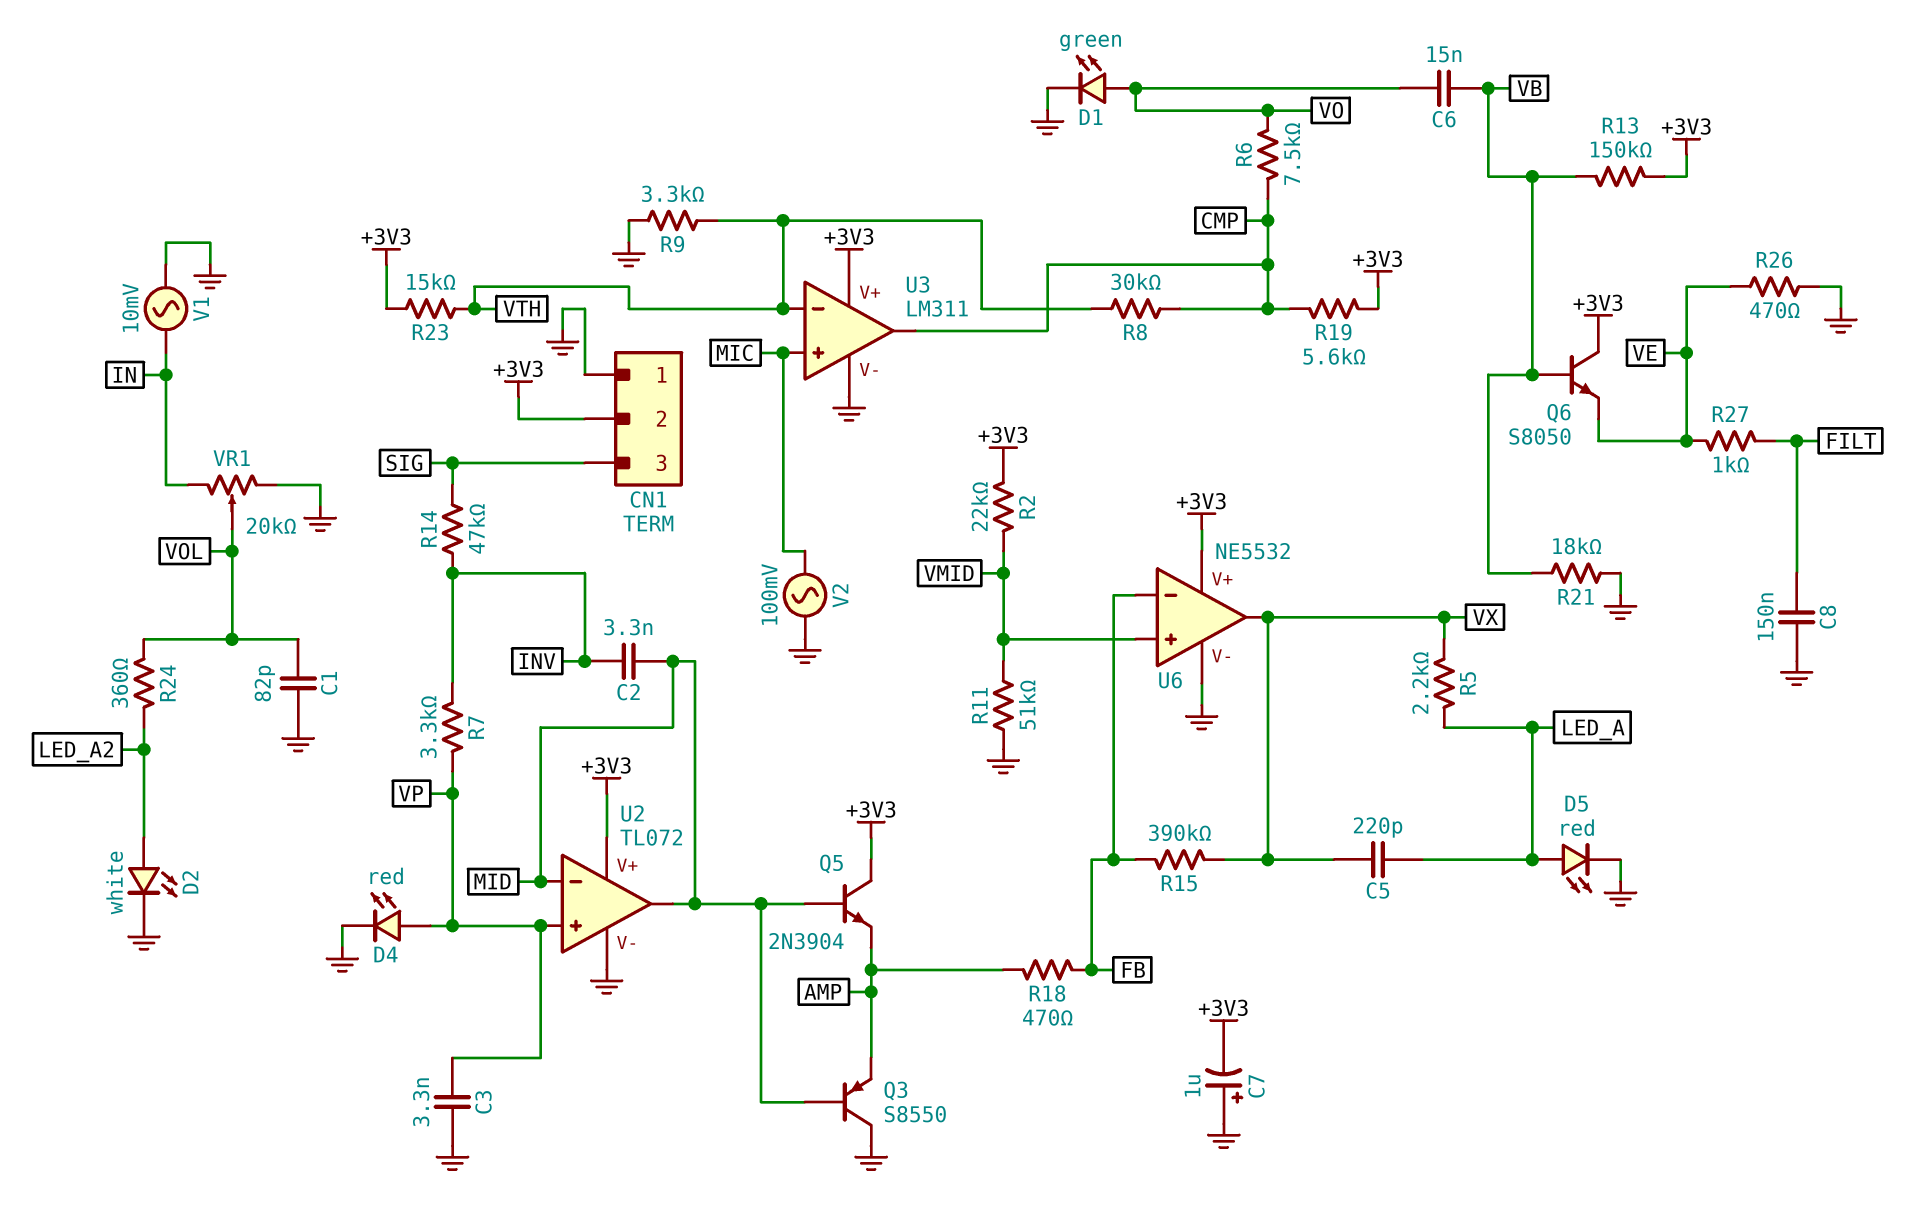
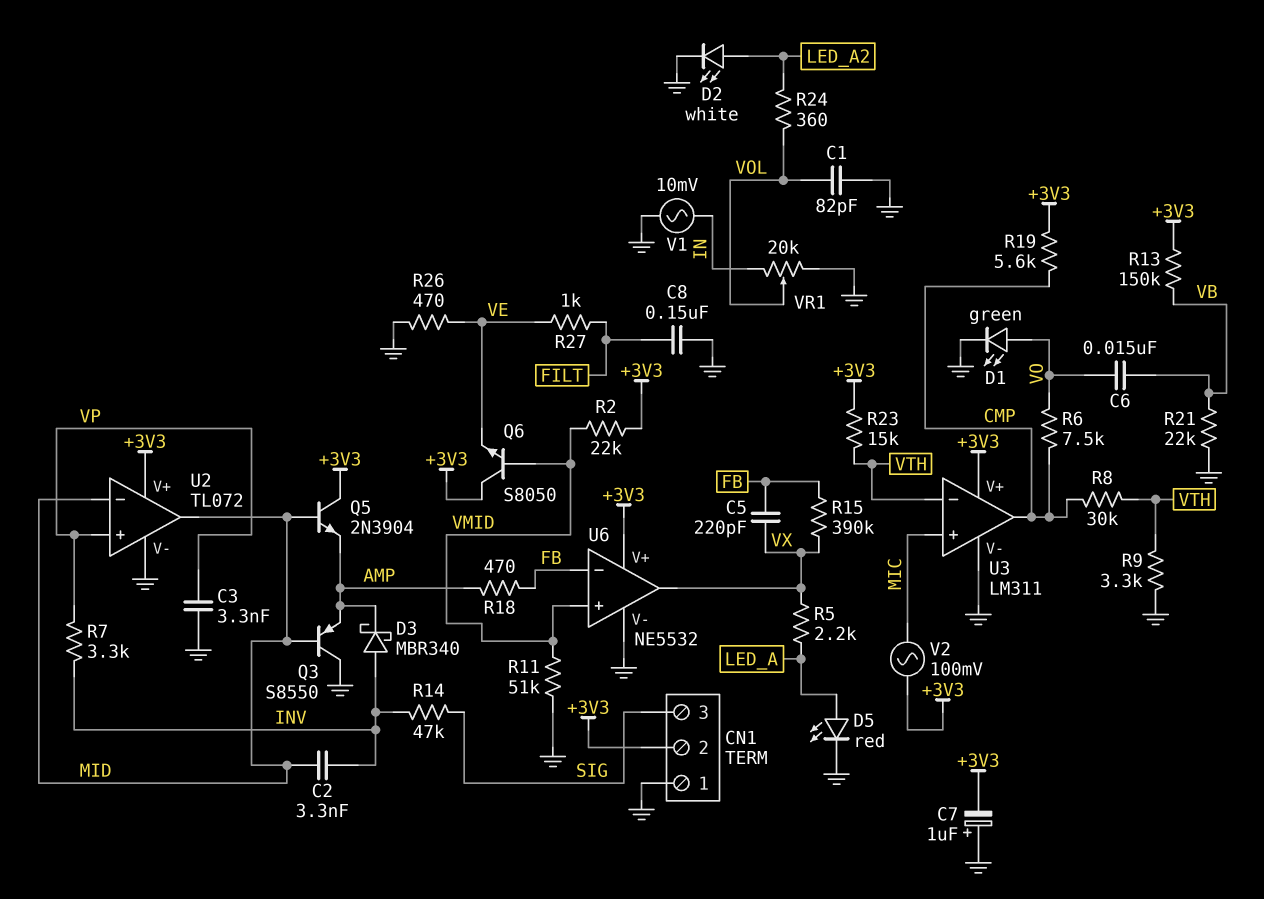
C5: 220pF (LED_A, VX) -> 220pF (FB, VX)
D3: none -> schottky MBR340 (A INV, K AMP)
D4: LED red (A VP, K GND) -> none
Q6: NPN S8050 (B VB, C +3V3, E VE) -> NPN S8050 (B VMID, C +3V3, E VE)
R21: 18k (GND, VB) -> 22k (GND, VB)
V2: AC 100mV (GND, MIC) -> AC 100mV (+3V3, MIC)

